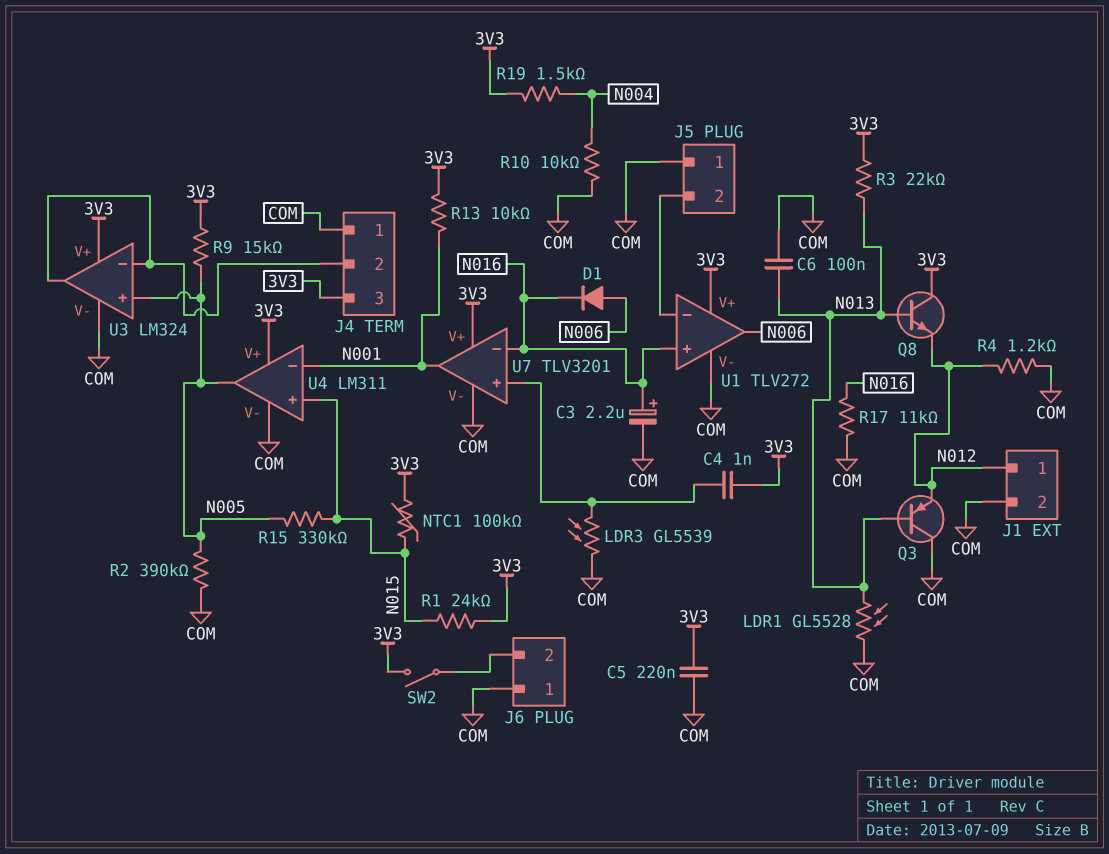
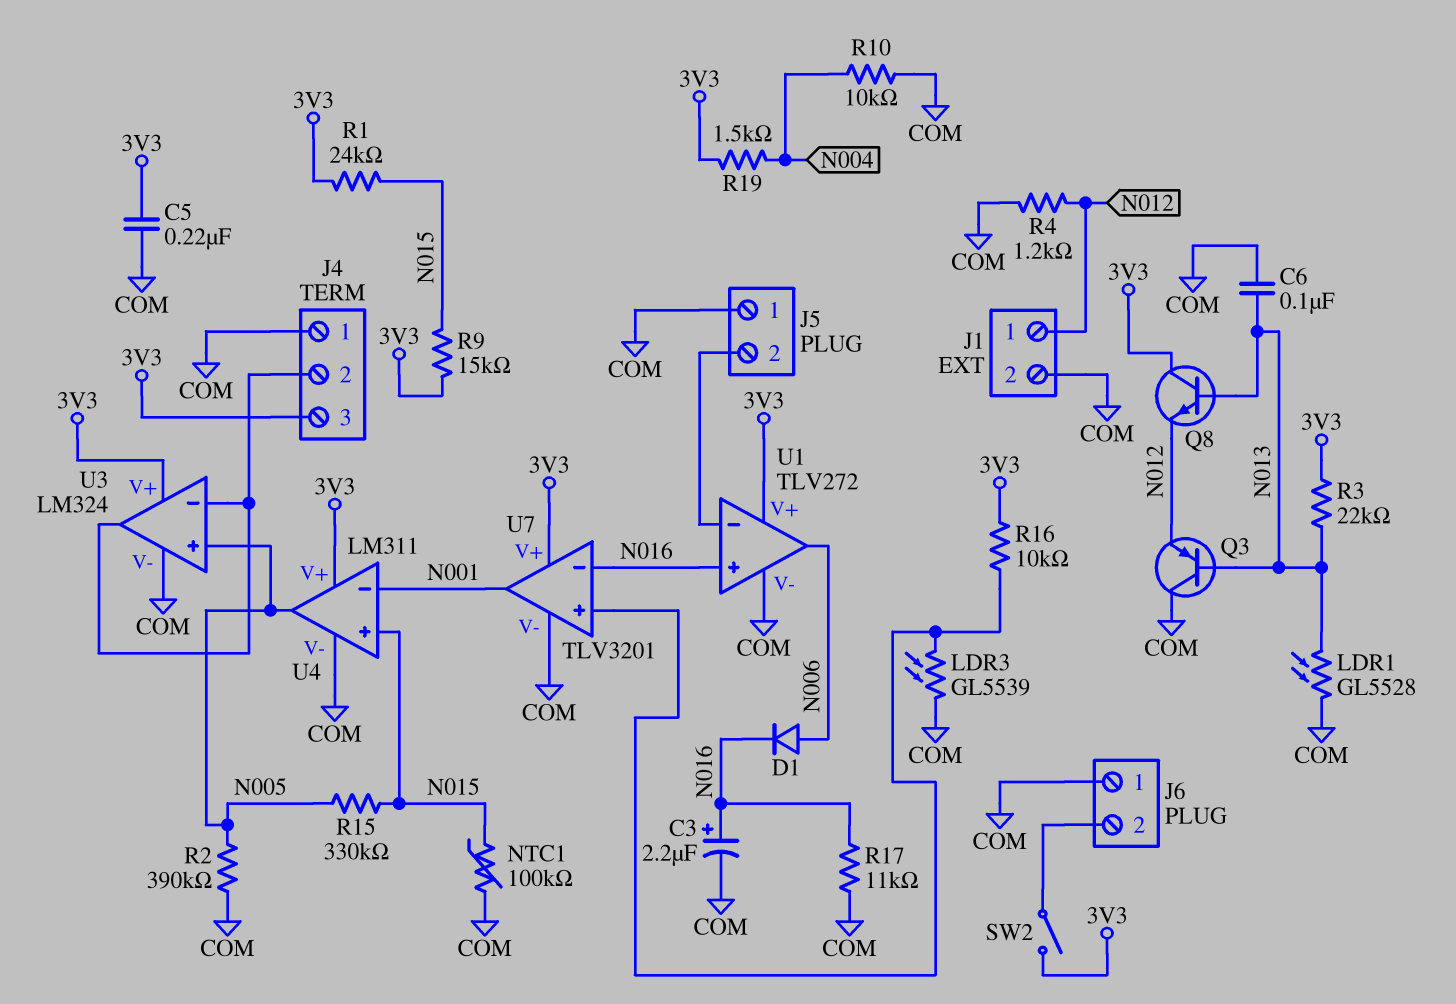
C4: 1nF (3V3, U7/in+) -> none
NTC1: 100k (3V3, N015) -> 100k (COM, N015)
R9: 15k (3V3, N005) -> 15k (3V3, N015)
R13: 10k (3V3, N001) -> none
R16: none -> 10k (3V3, U7/in+)

